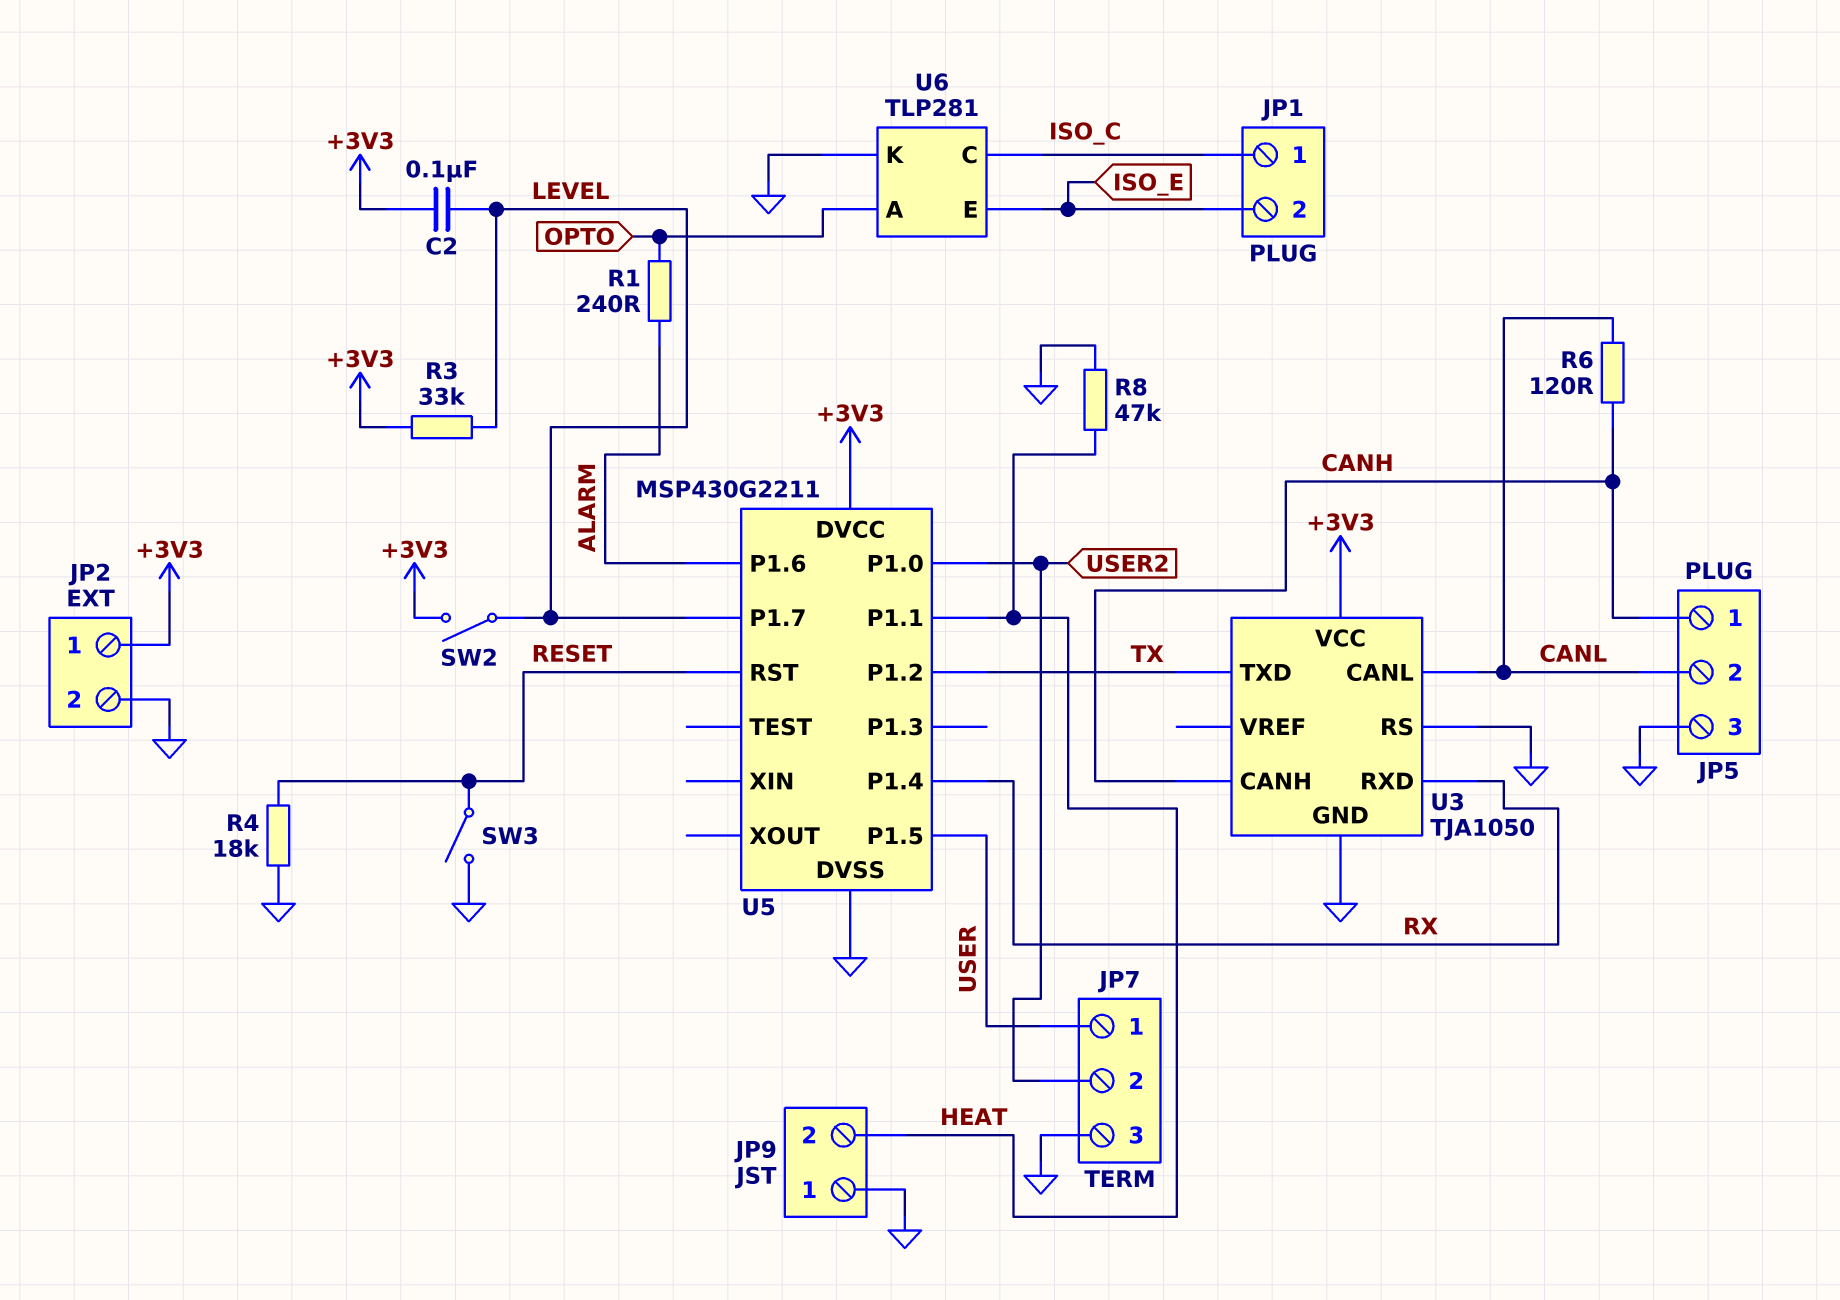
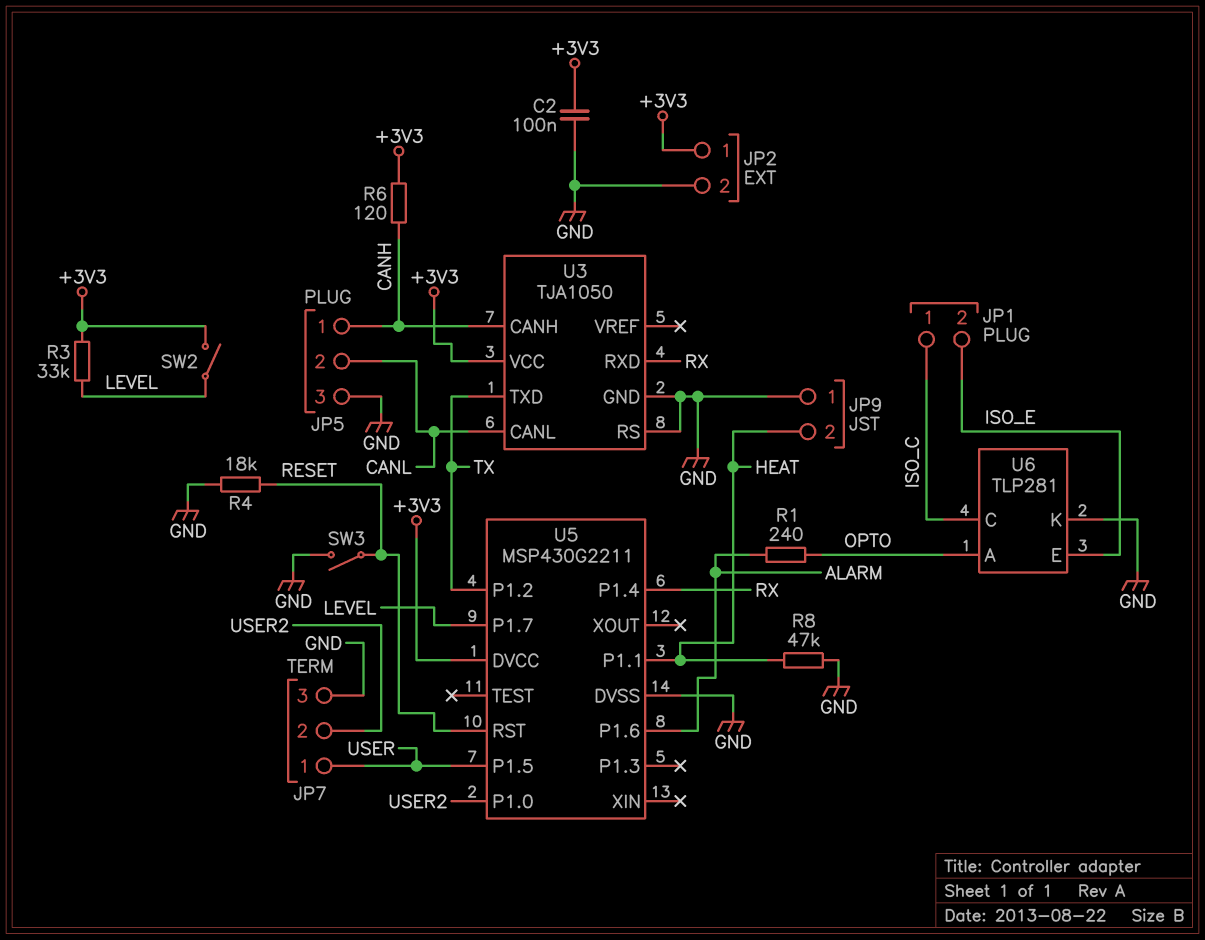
C2: 100nF (+3V3, LEVEL) -> 100nF (+3V3, GND)
R6: 120 (CANH, CANL) -> 120 (+3V3, CANH)

